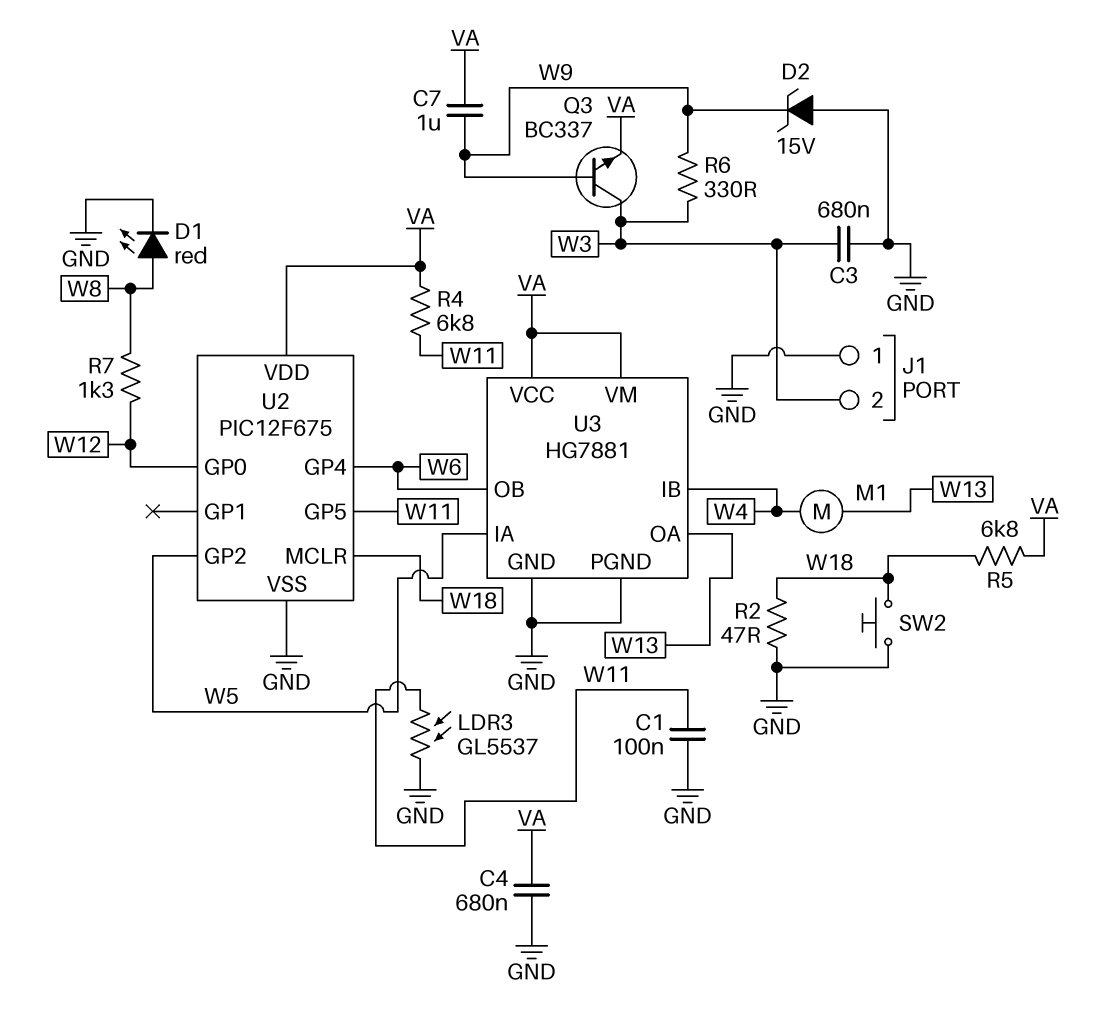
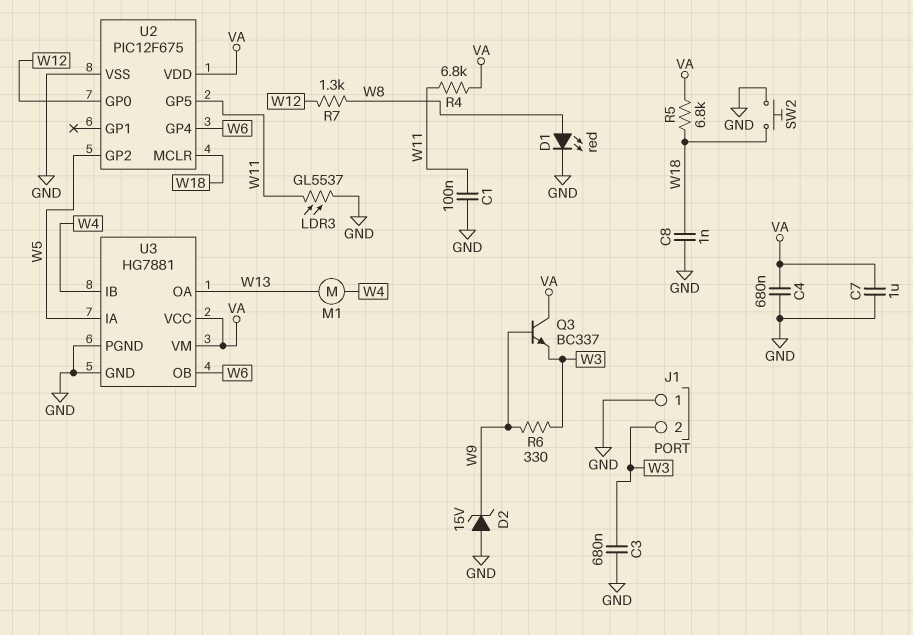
C7: 1uF (VA, W9) -> 1uF (GND, VA)
C8: none -> 1nF (GND, W18)
Q3: NPN BC337 (B W9, C W3, E VA) -> NPN BC337 (B W9, C VA, E W3)
R2: 47 (GND, W18) -> none

